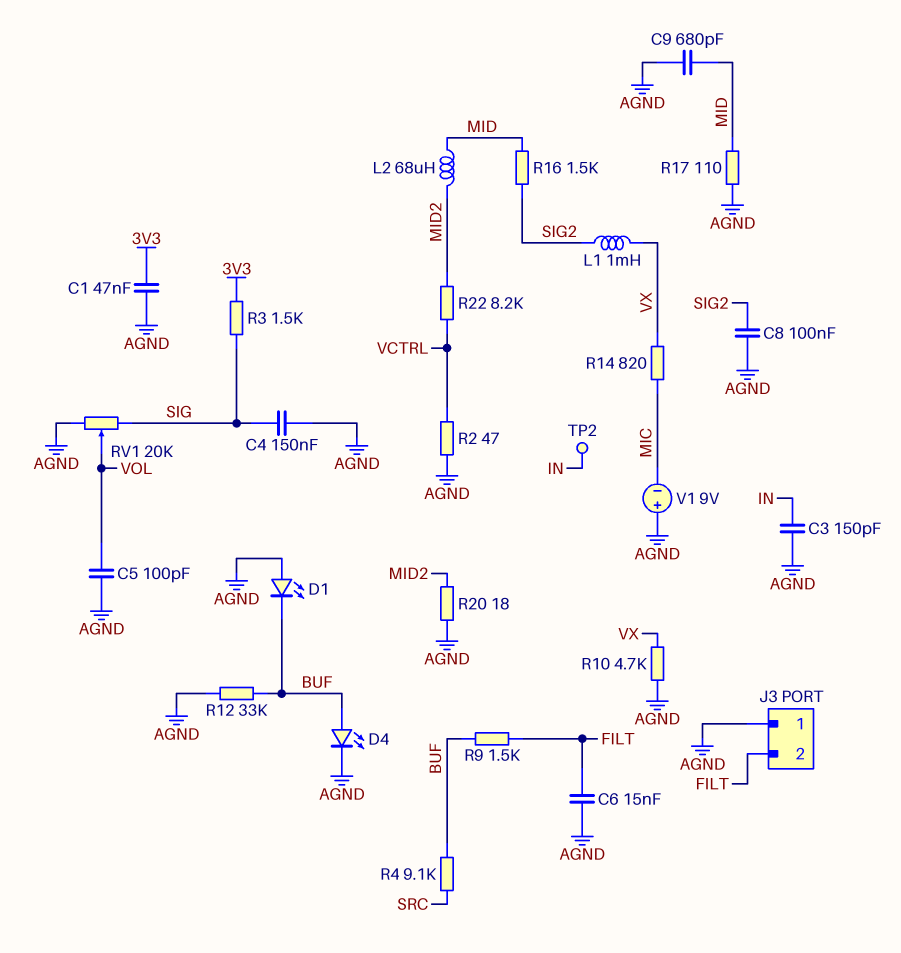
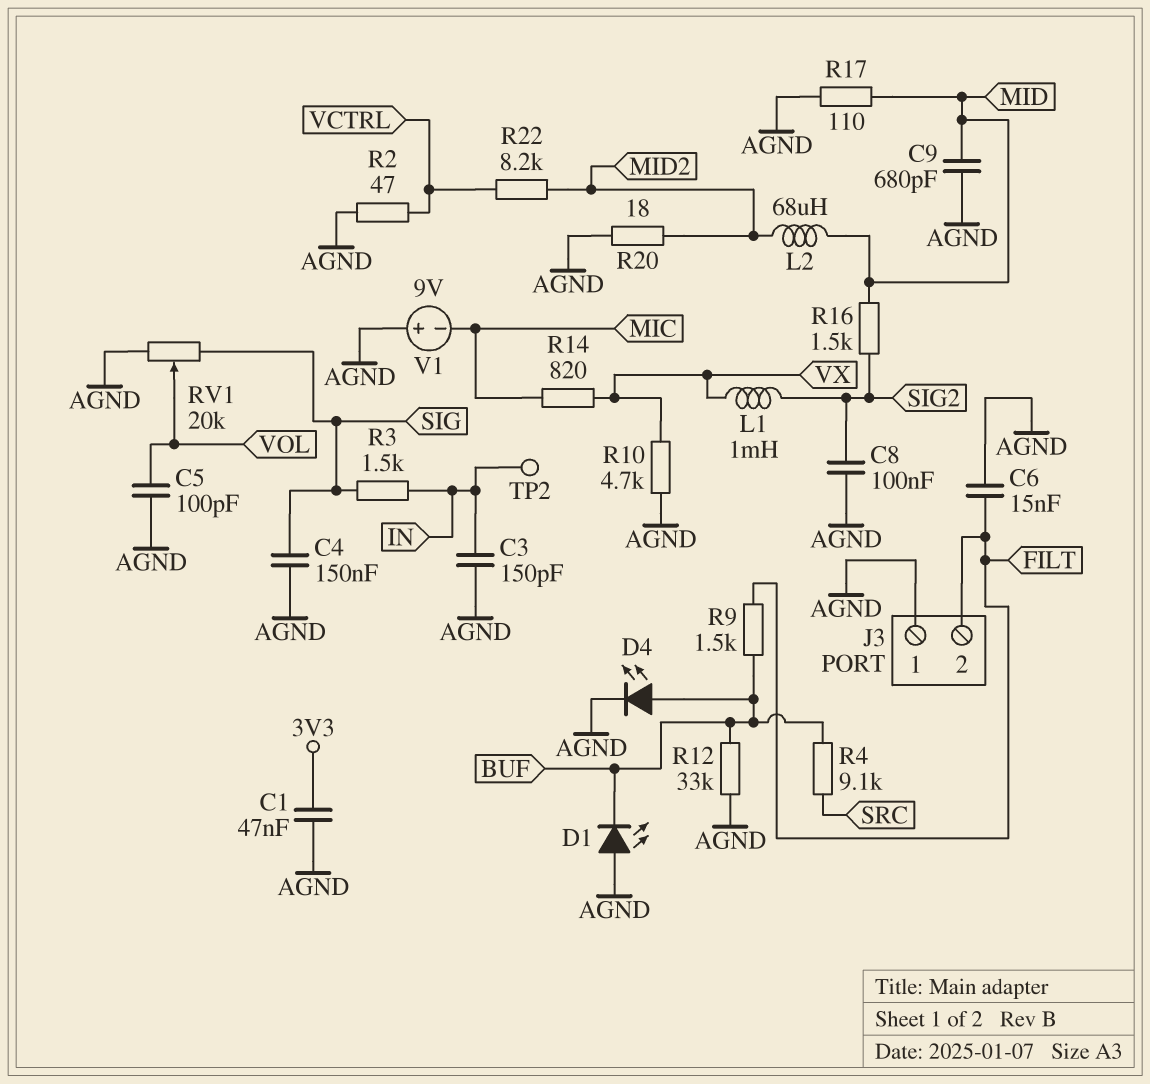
R3: 1.5k (3V3, SIG) -> 1.5k (IN, SIG)

